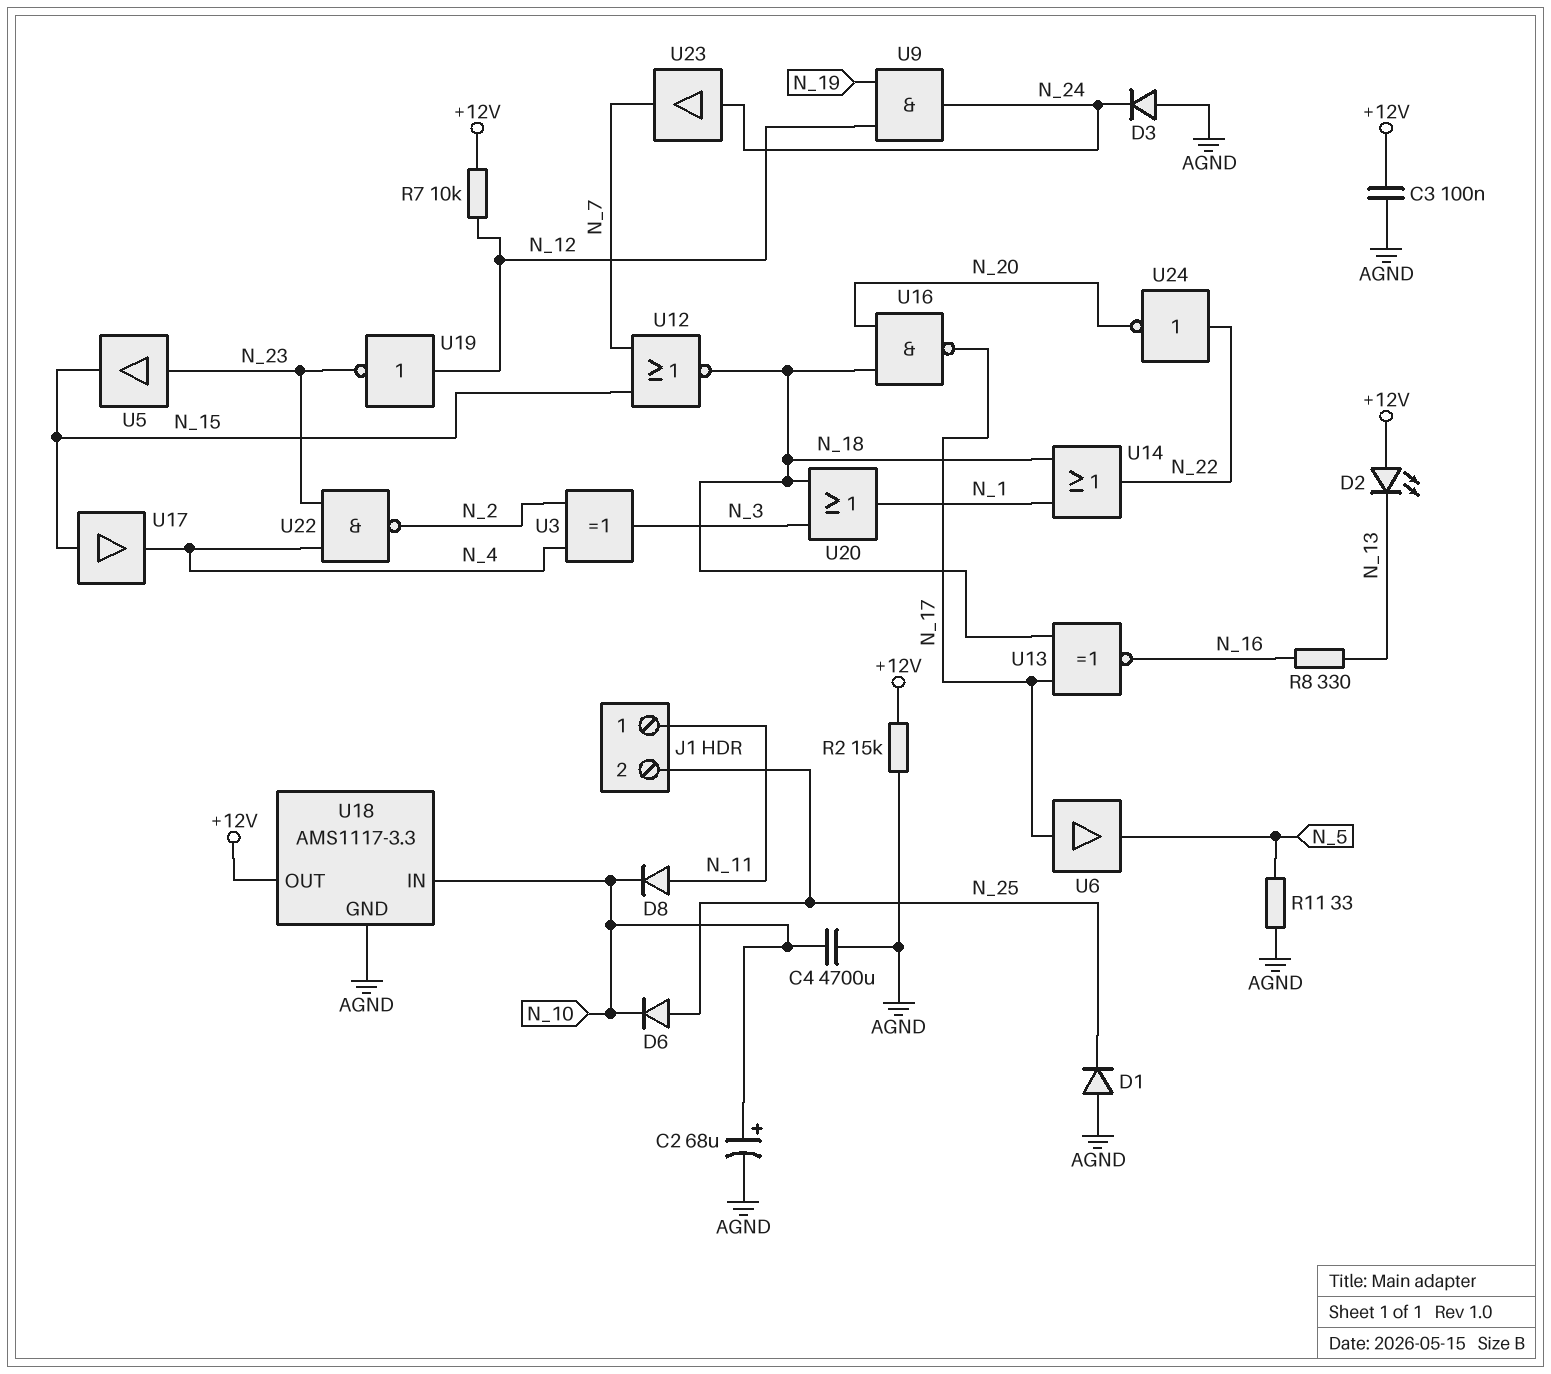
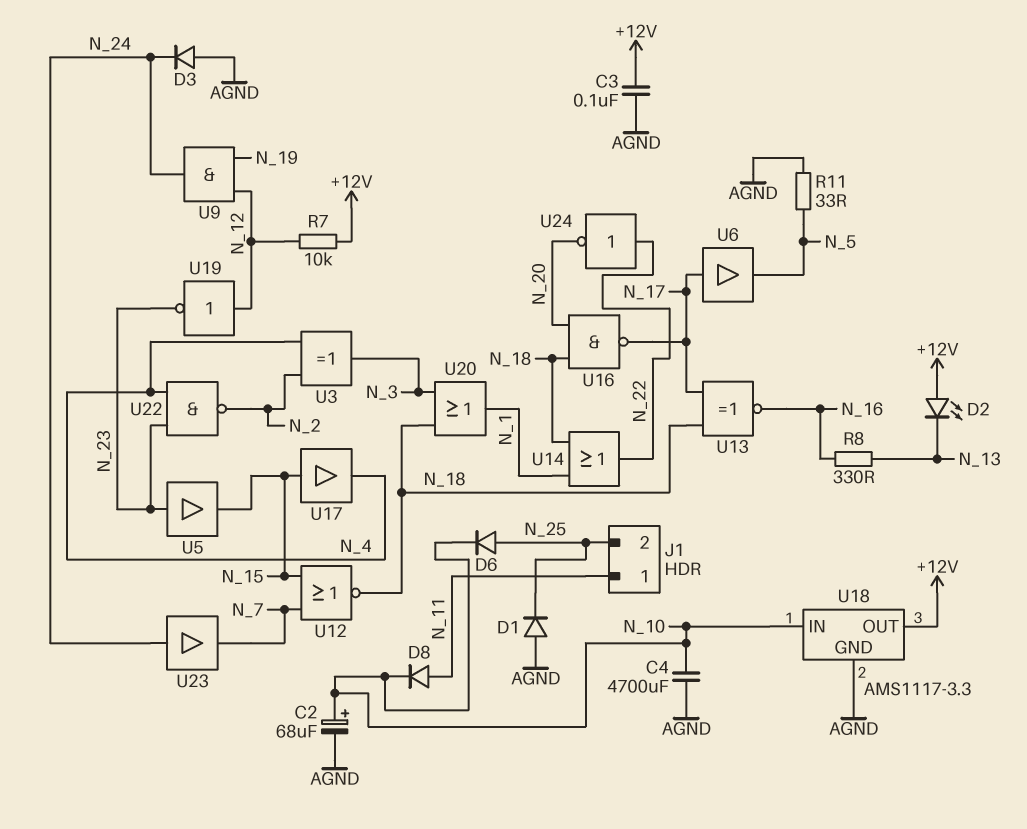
R2: 15k (+12V, AGND) -> none

